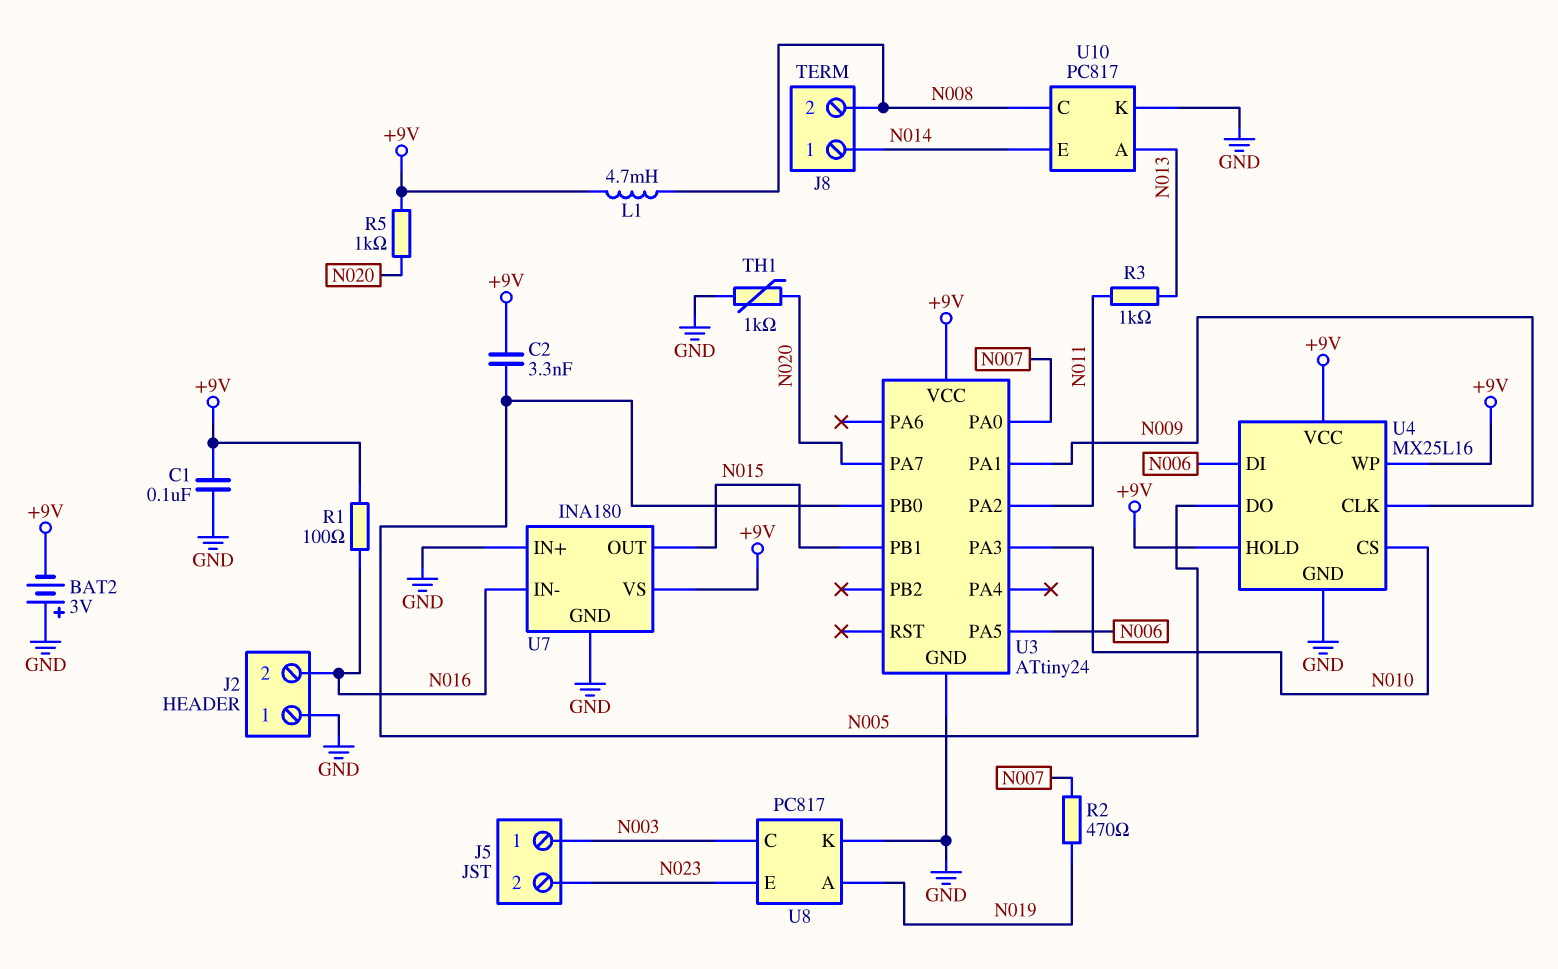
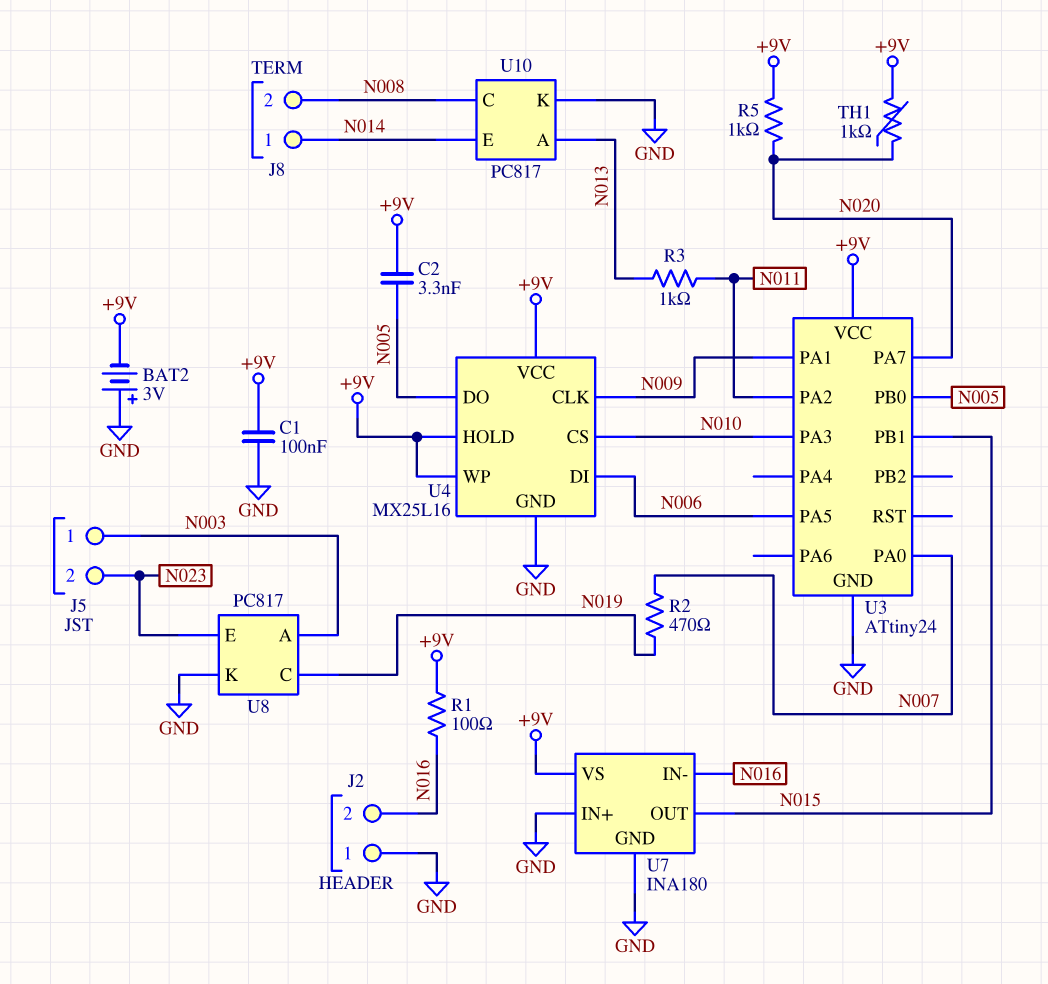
L1: 4.7mH (+9V, N008) -> none
TH1: 1k (GND, N020) -> 1k (+9V, N020)
U8 pin A: N019 -> N003
U8 pin C: N003 -> N019

